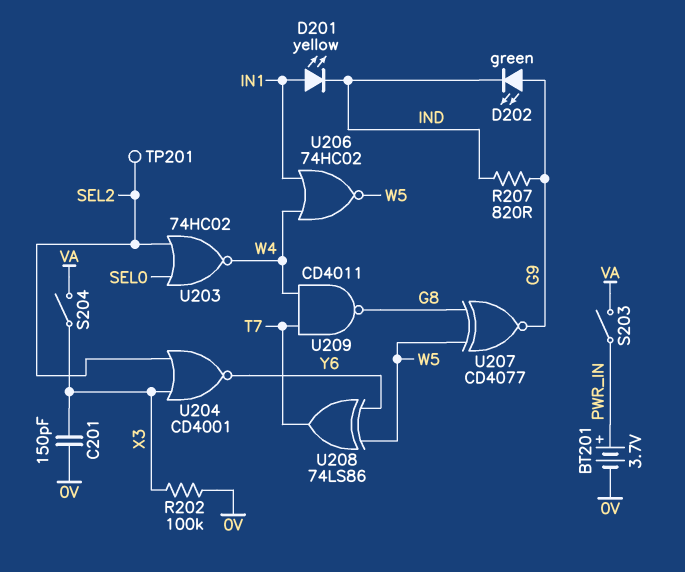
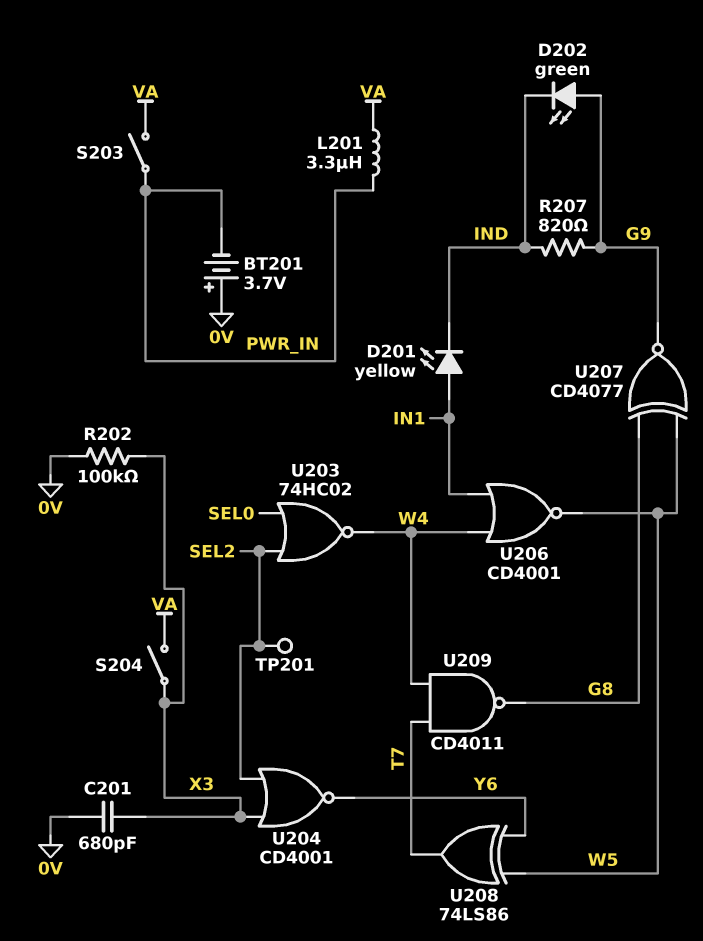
BT201: 3.7V (plus PWR_IN, minus 0V) -> 3.7V (plus 0V, minus PWR_IN)
C201: 150pF (0V, X3) -> 680pF (0V, X3)
L201: none -> 3.3uH (PWR_IN, VA)
U206: NOR 74HC02 (in IN1, in W4, out W5) -> NOR CD4001 (in IN1, in W4, out W5)

